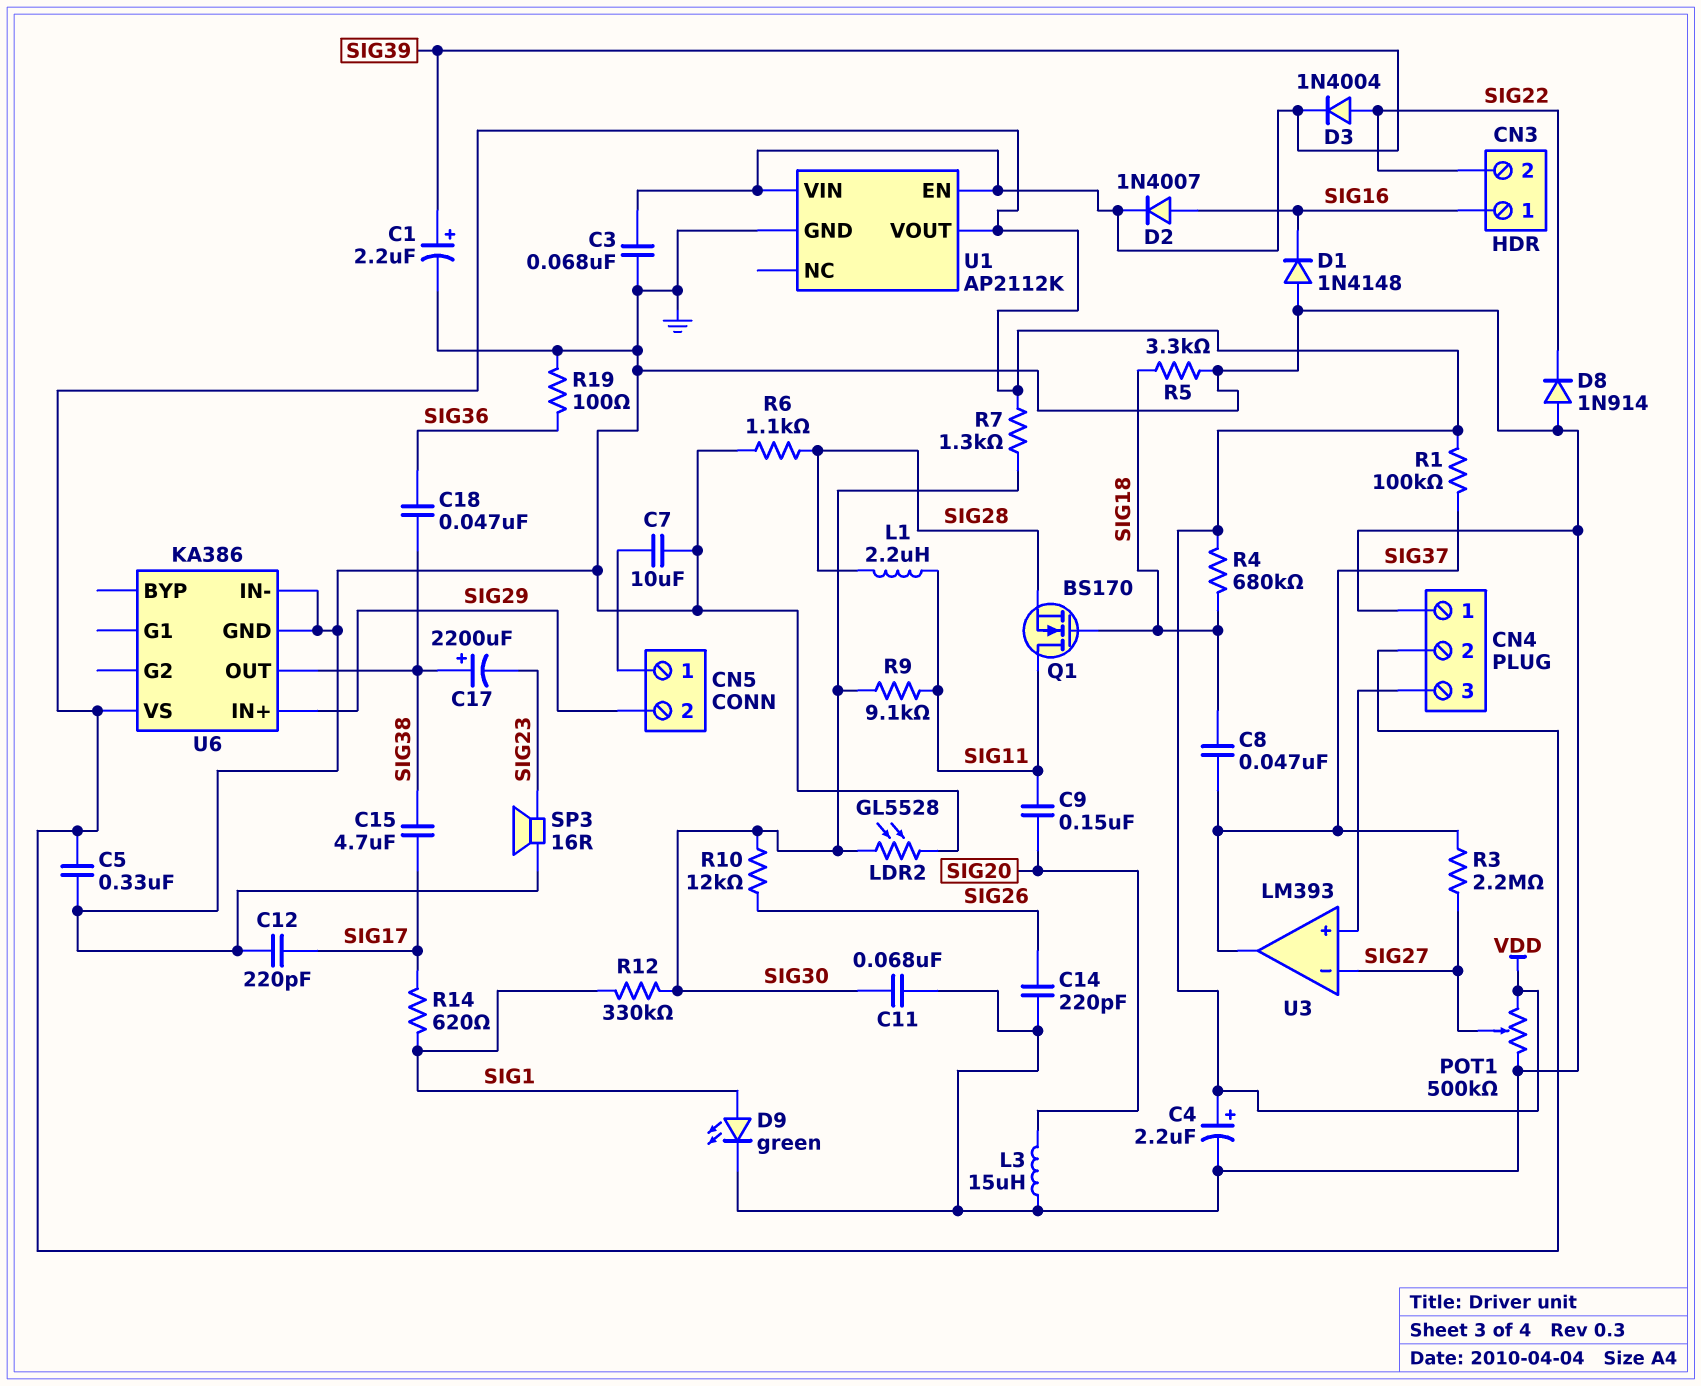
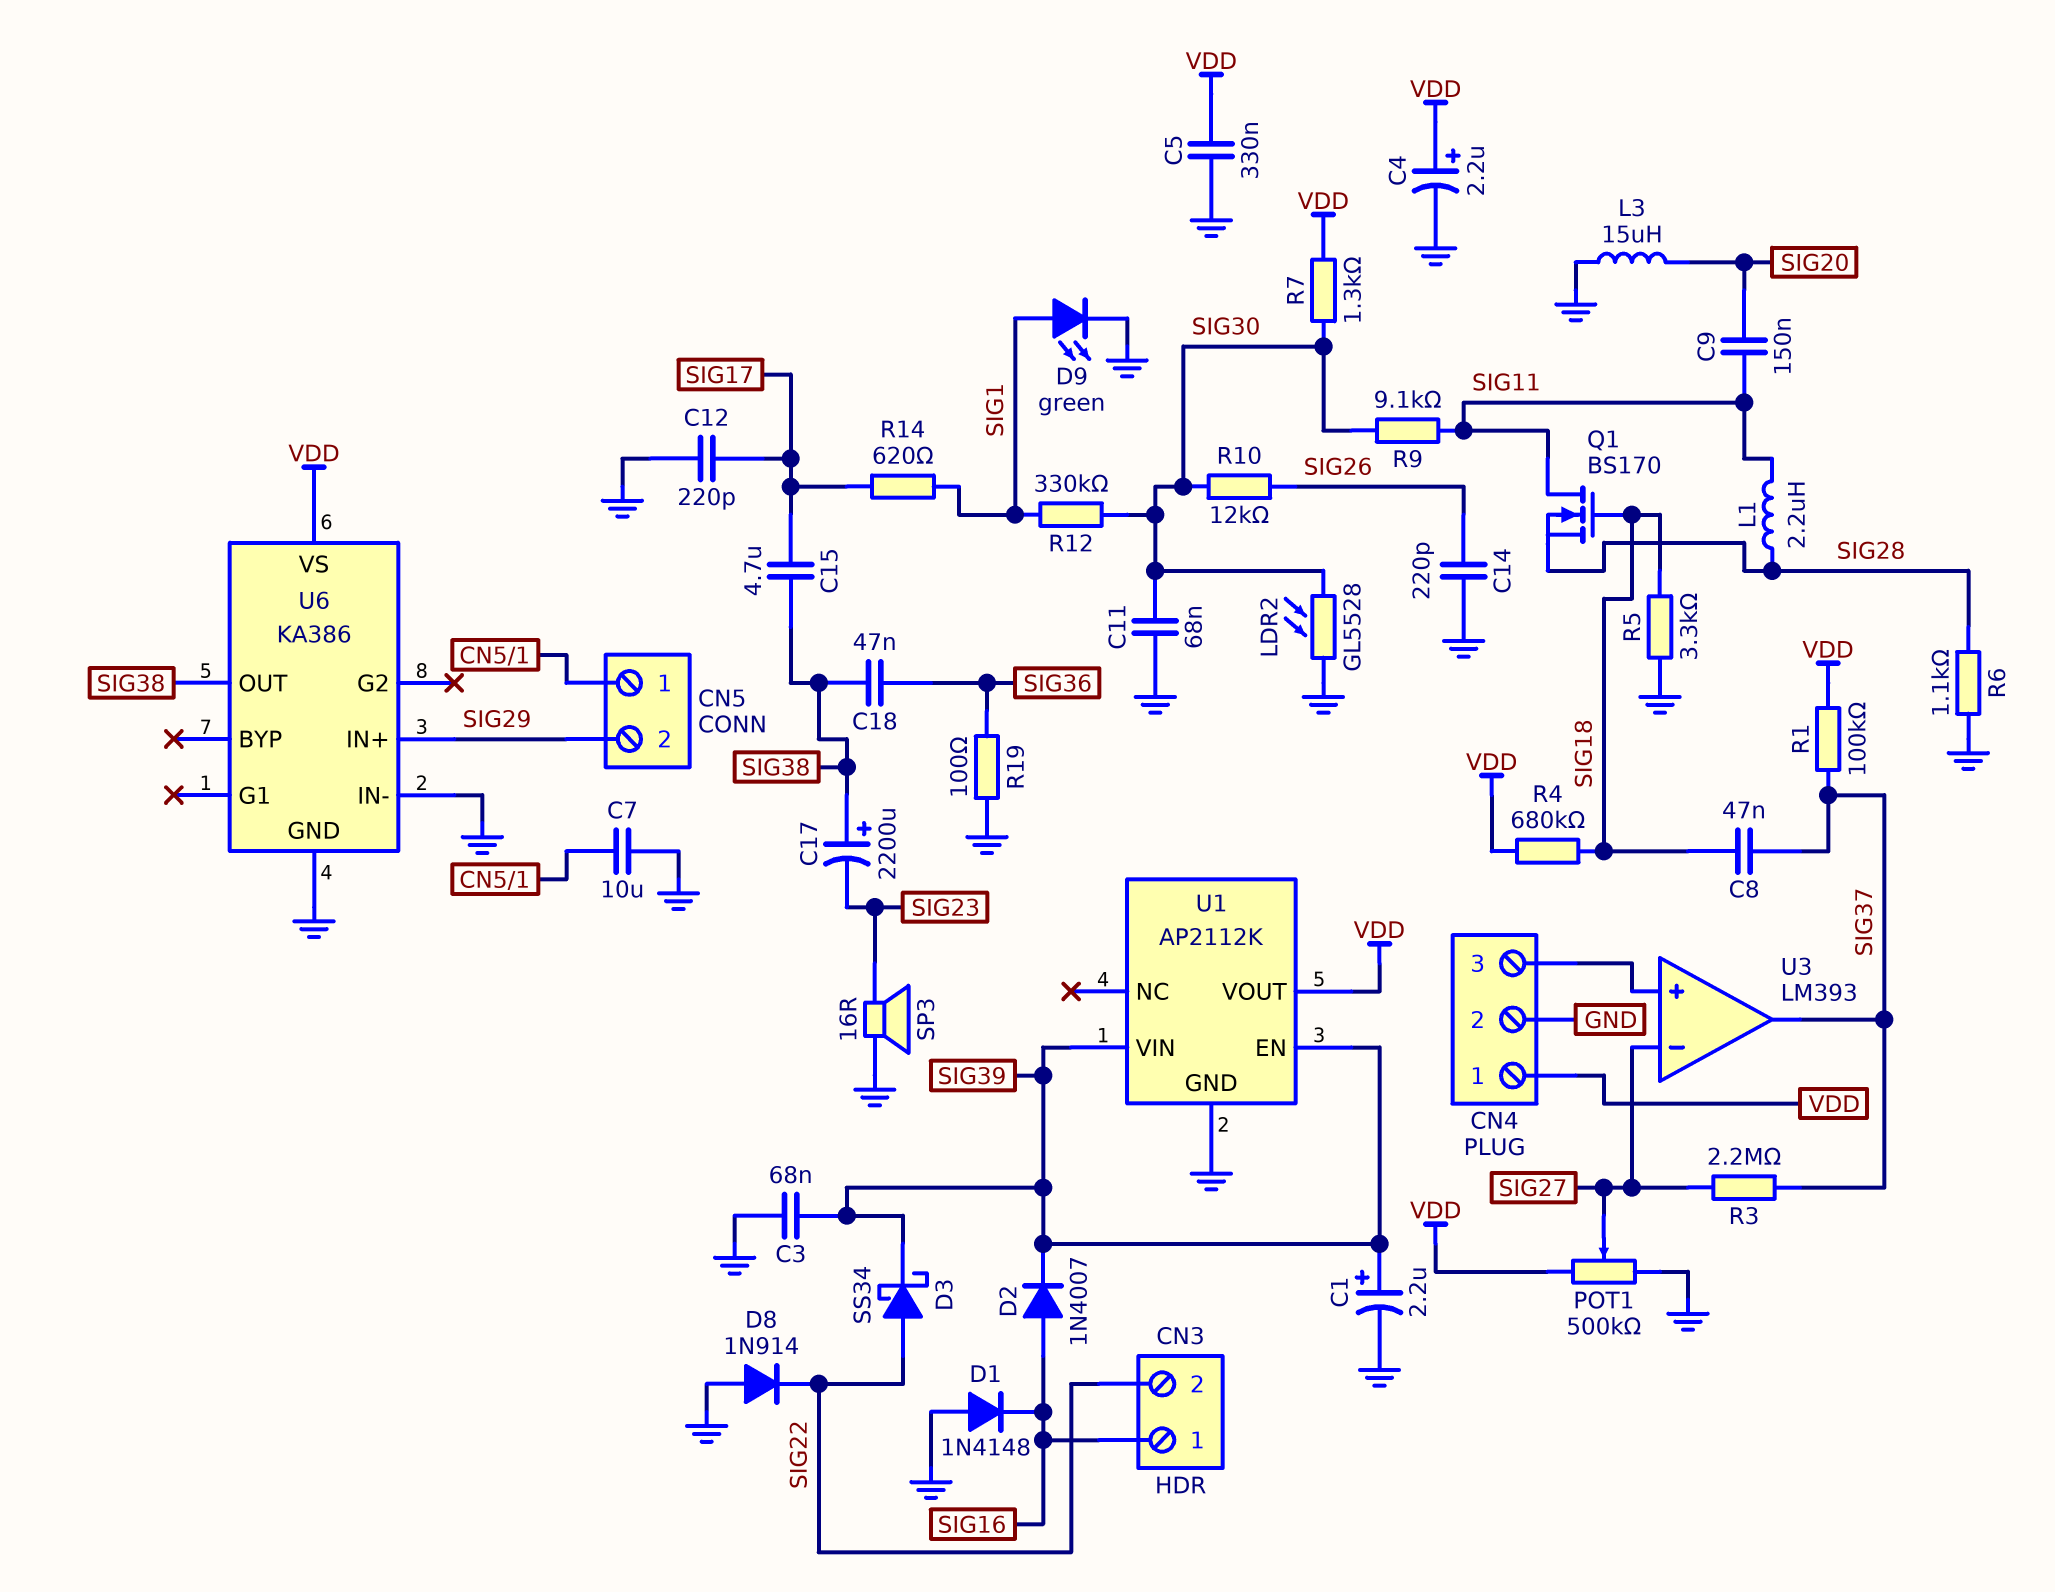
CN4 pin 1: GND -> VDD
CN4 pin 2: VDD -> GND
D3: diode 1N4004 (A SIG22, K SIG39) -> schottky SS34 (A SIG22, K SIG39)

